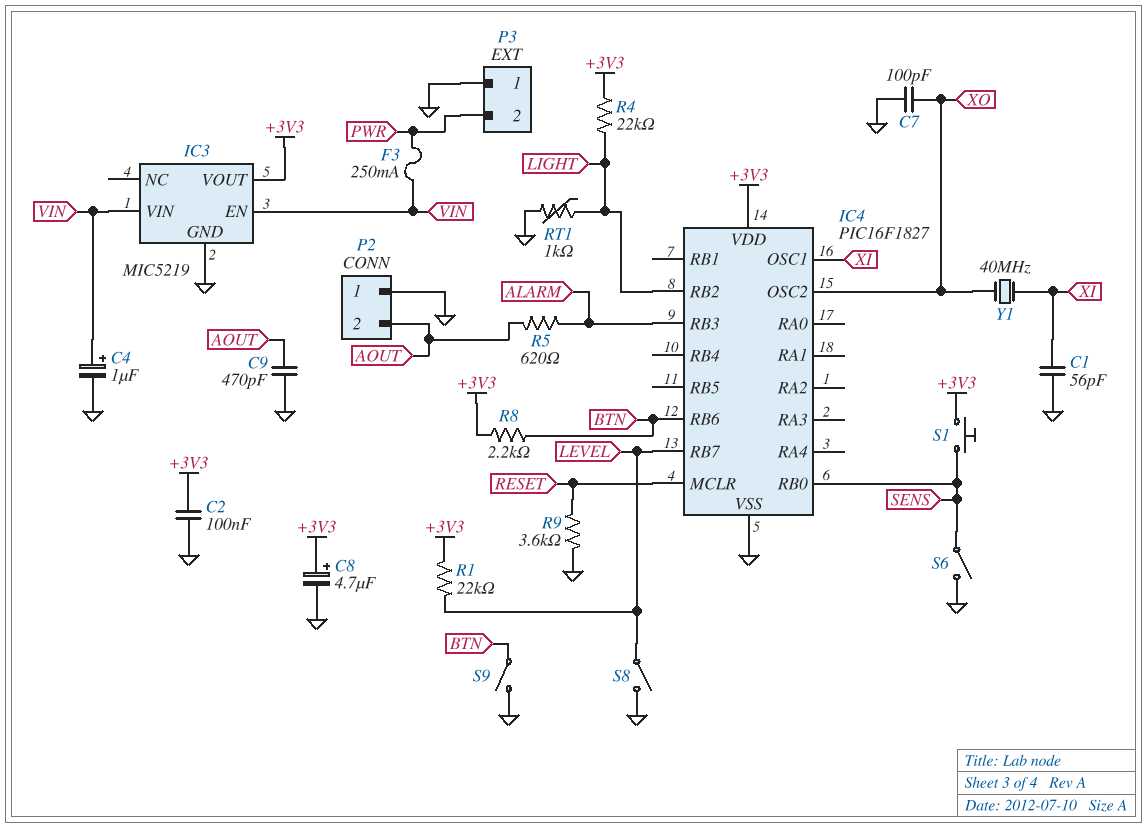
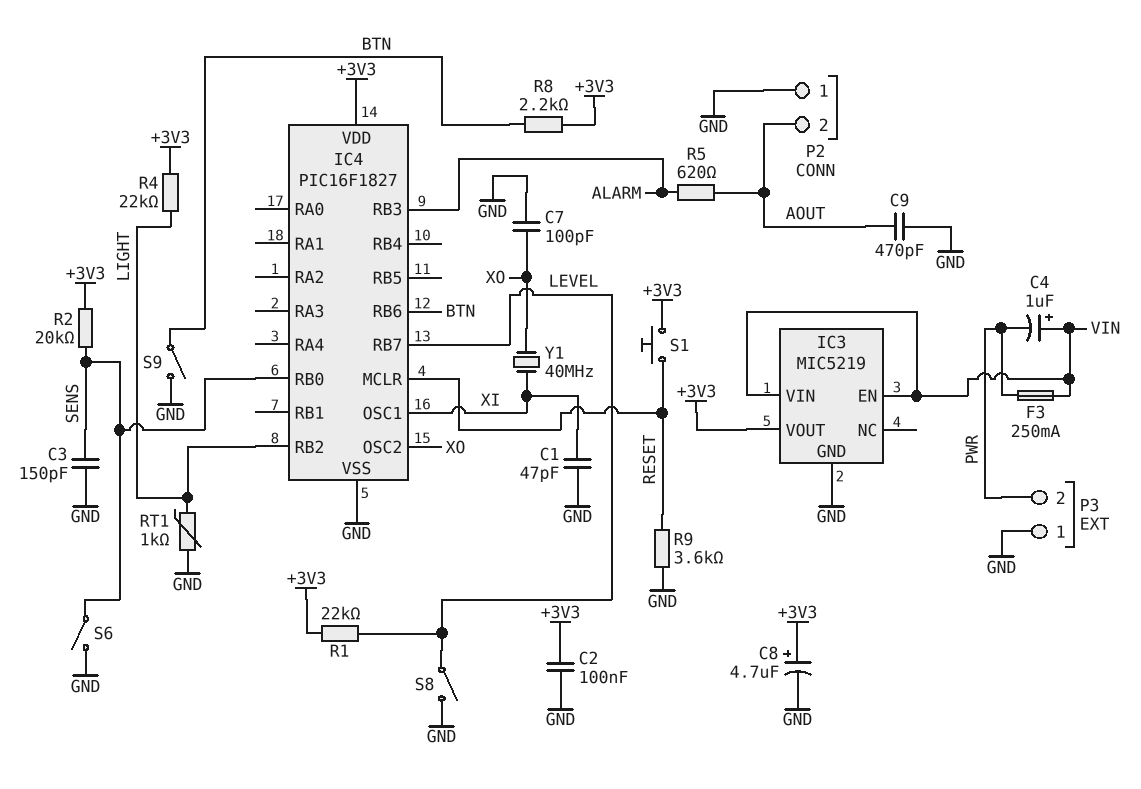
C1: 56pF (GND, XI) -> 47pF (GND, XI)
C3: none -> 150pF (GND, SENS)
C4: 1uF (plus VIN, minus GND) -> 1uF (plus VIN, minus PWR)
R2: none -> 20k (+3V3, SENS)
S1: button (+3V3, SENS) -> button (+3V3, RESET)

